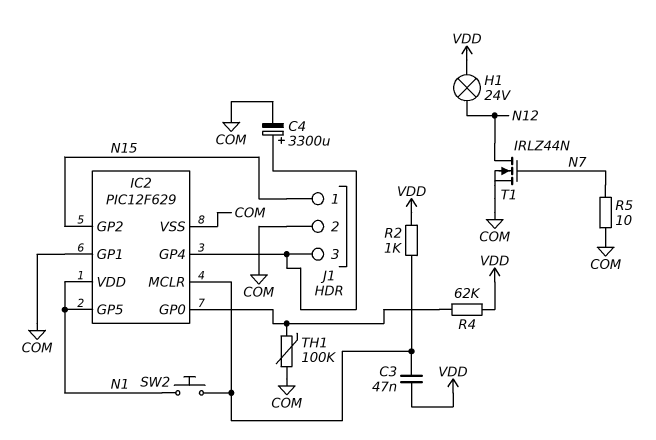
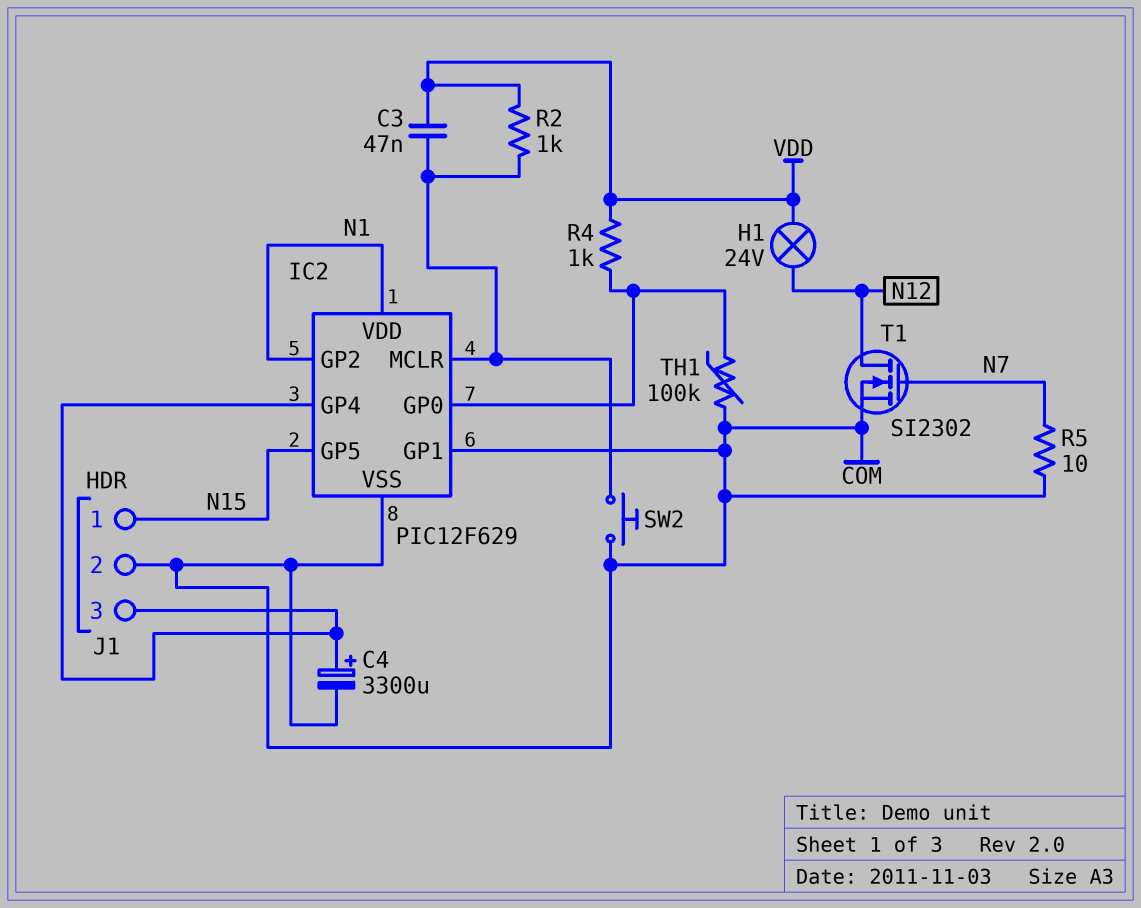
IC2 pin GP2: N15 -> N1
IC2 pin GP5: N1 -> N15
R4: 62k (IC2/GP0, VDD) -> 1k (IC2/GP0, VDD)
SW2: button (IC2/MCLR, N1) -> button (COM, IC2/MCLR)
T1: NMOS IRLZ44N (G N7, D N12, S COM) -> NMOS SI2302 (G N7, D N12, S COM)

